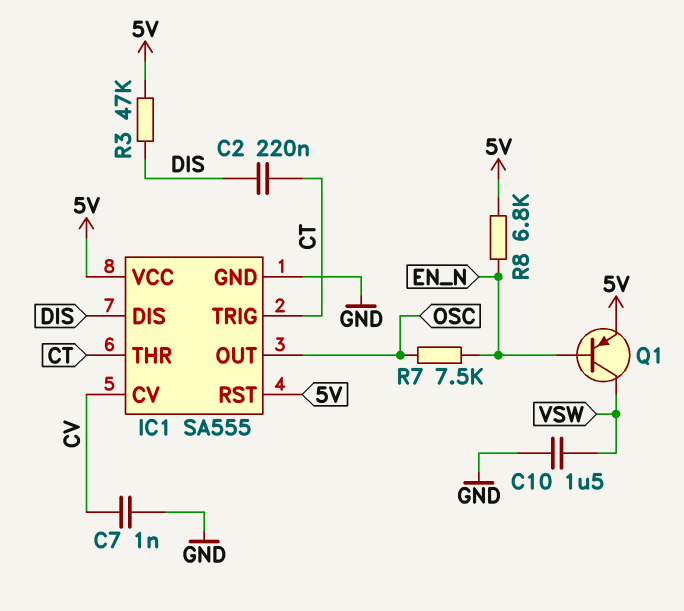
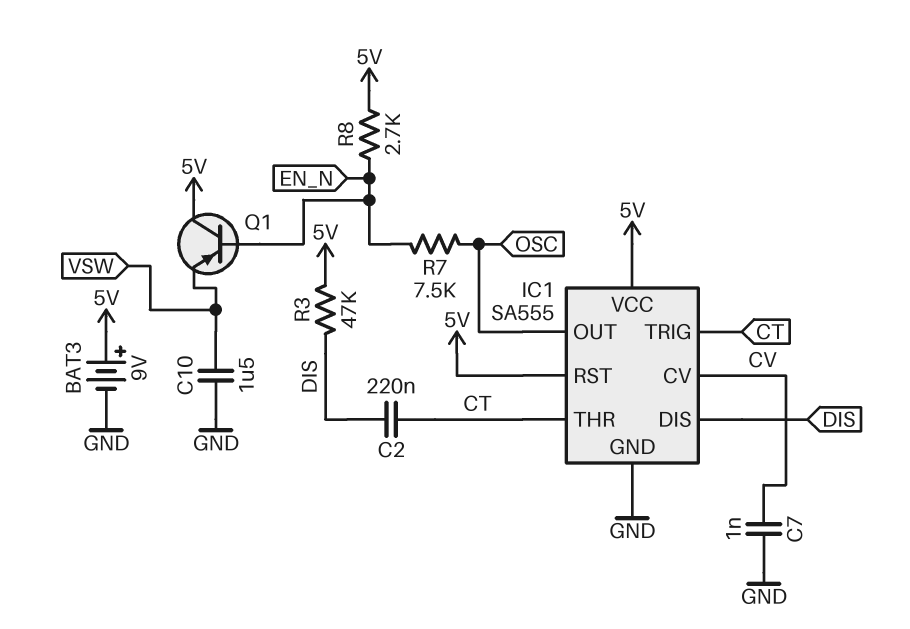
BAT3: none -> 9V (plus 5V, minus GND)
Q1: PNP (B EN_N, C VSW, E 5V) -> PNP (B EN_N, C 5V, E VSW)
R8: 6.8k (5V, EN_N) -> 2.7k (5V, EN_N)

